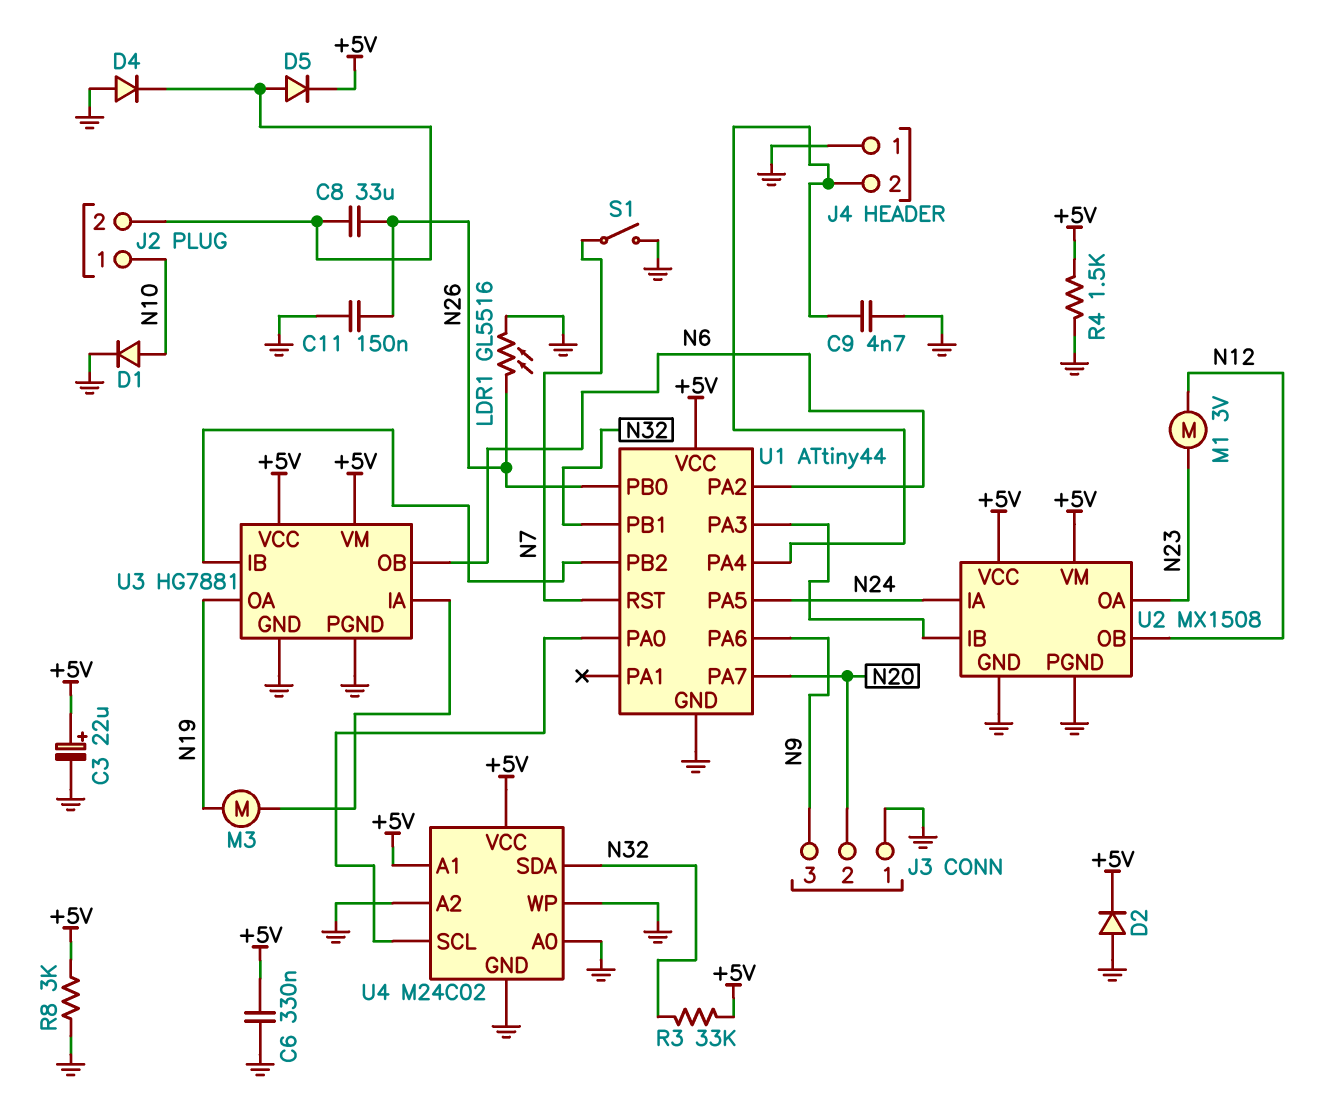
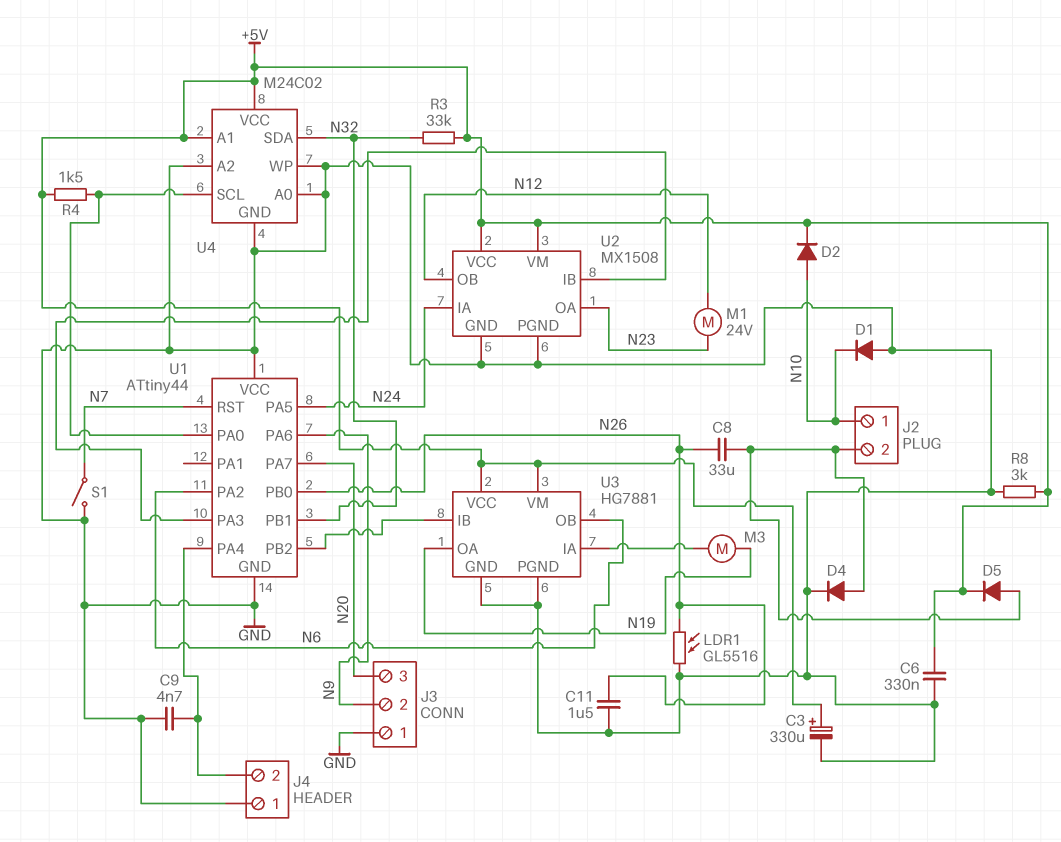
C3: 22uF (plus +5V, minus GND) -> 330uF (plus +5V, minus GND)
C11: 150nF (GND, N26) -> 1.5uF (GND, N26)
D1: diode (A N10, K GND) -> diode (A GND, K N10)
D2: diode (A GND, K +5V) -> diode (A N10, K +5V)
D4: diode (A GND, K J2/2) -> diode (A J2/2, K GND)
J3 pin 2: N20 -> N9
J3 pin 3: N9 -> N20
M1: motor 3V (N12, N23) -> motor 24V (N12, N23)
R4: 1.5k (+5V, GND) -> 1.5k (+5V, U1/PA0)
U1 pin VCC: +5V -> GND

